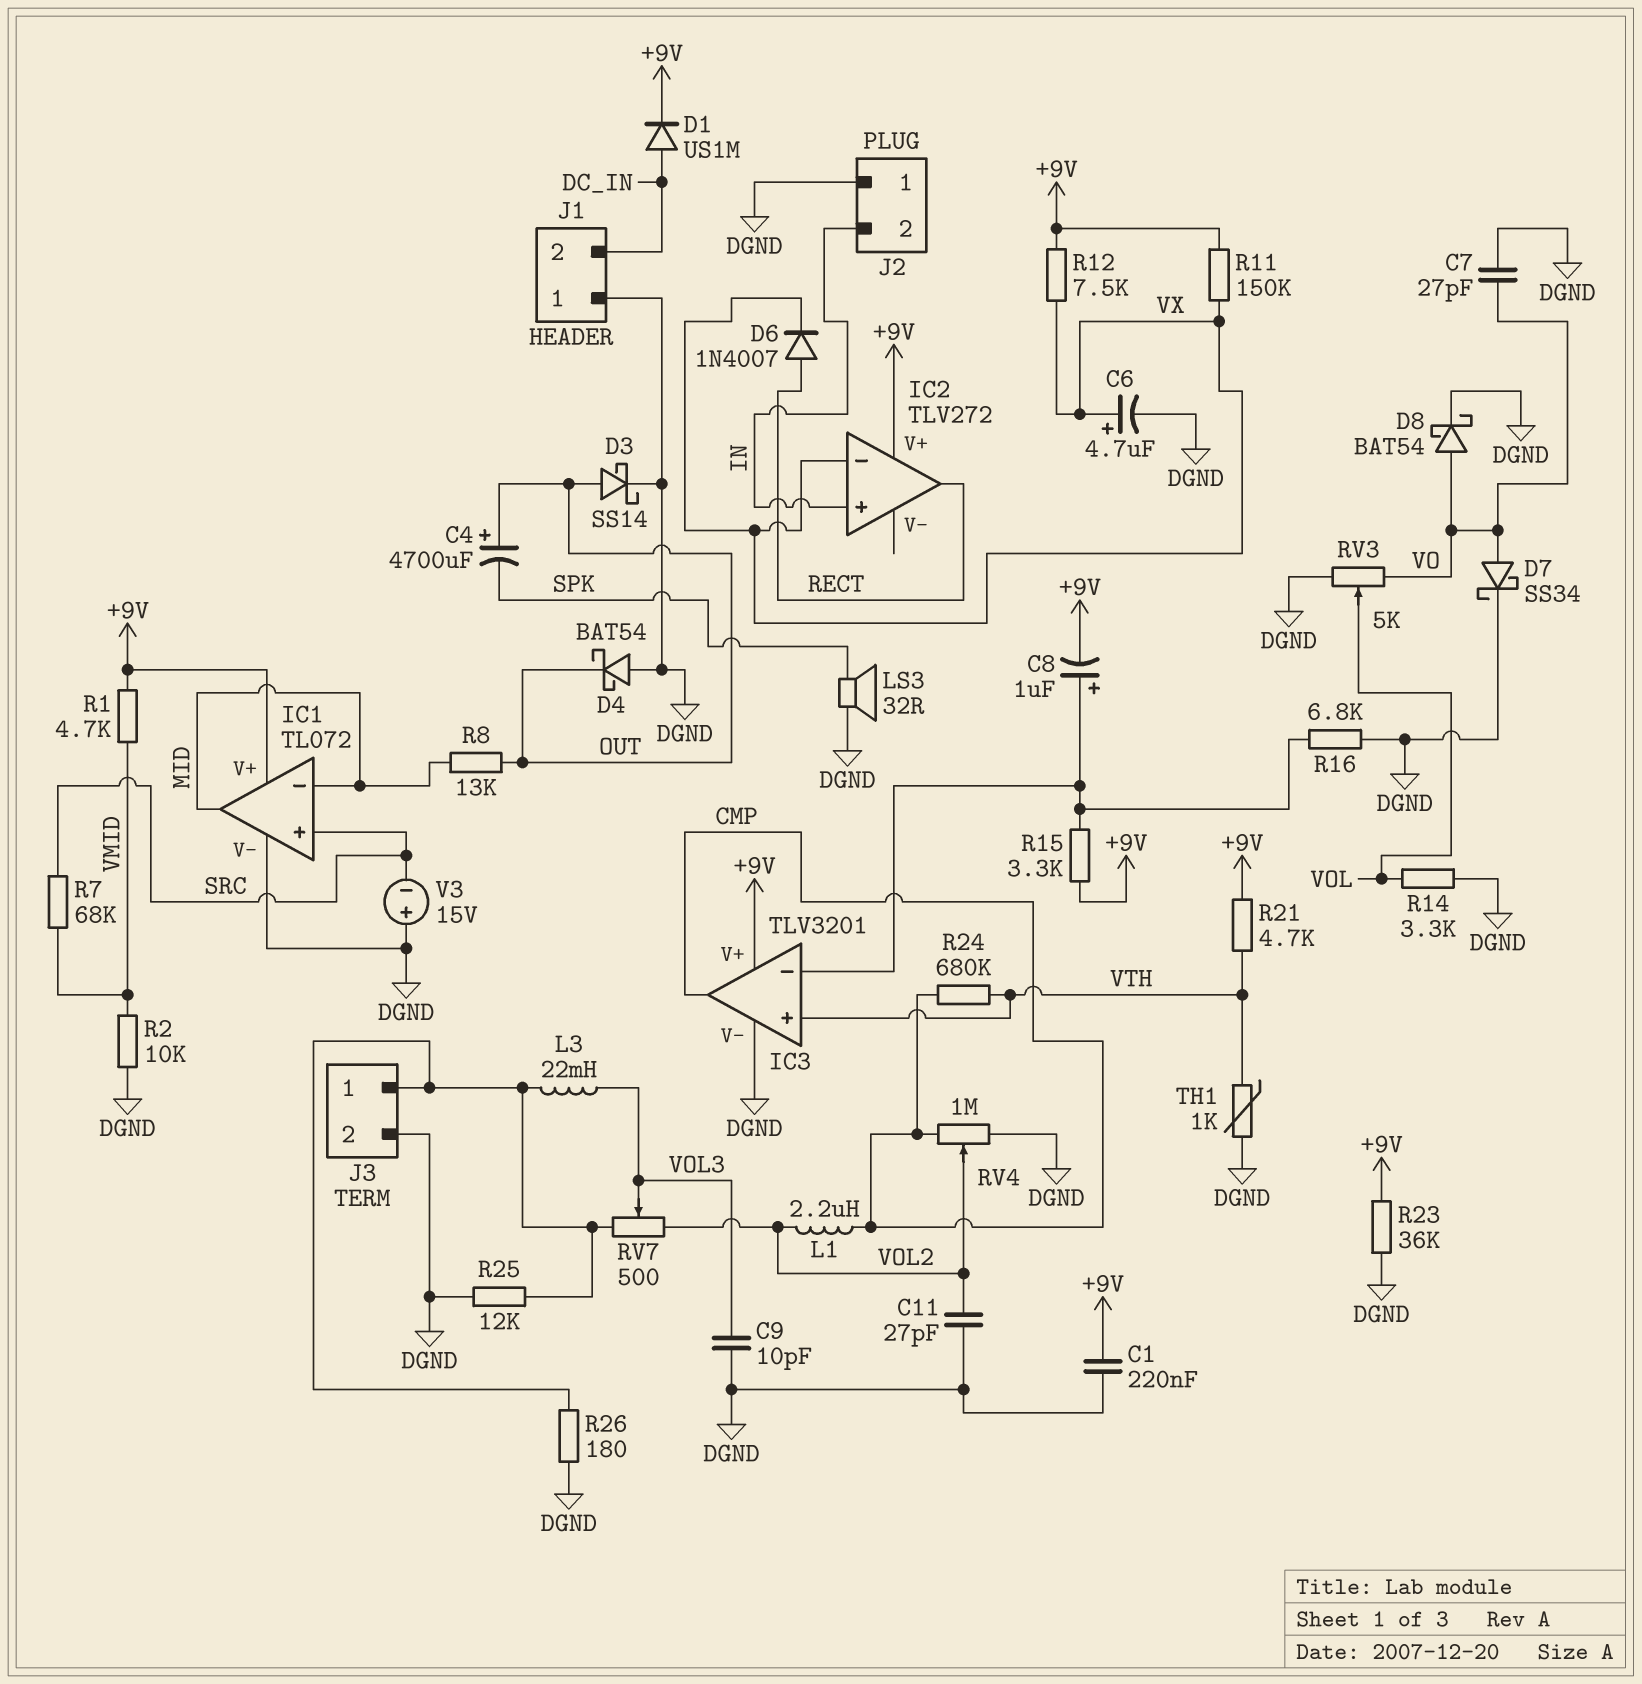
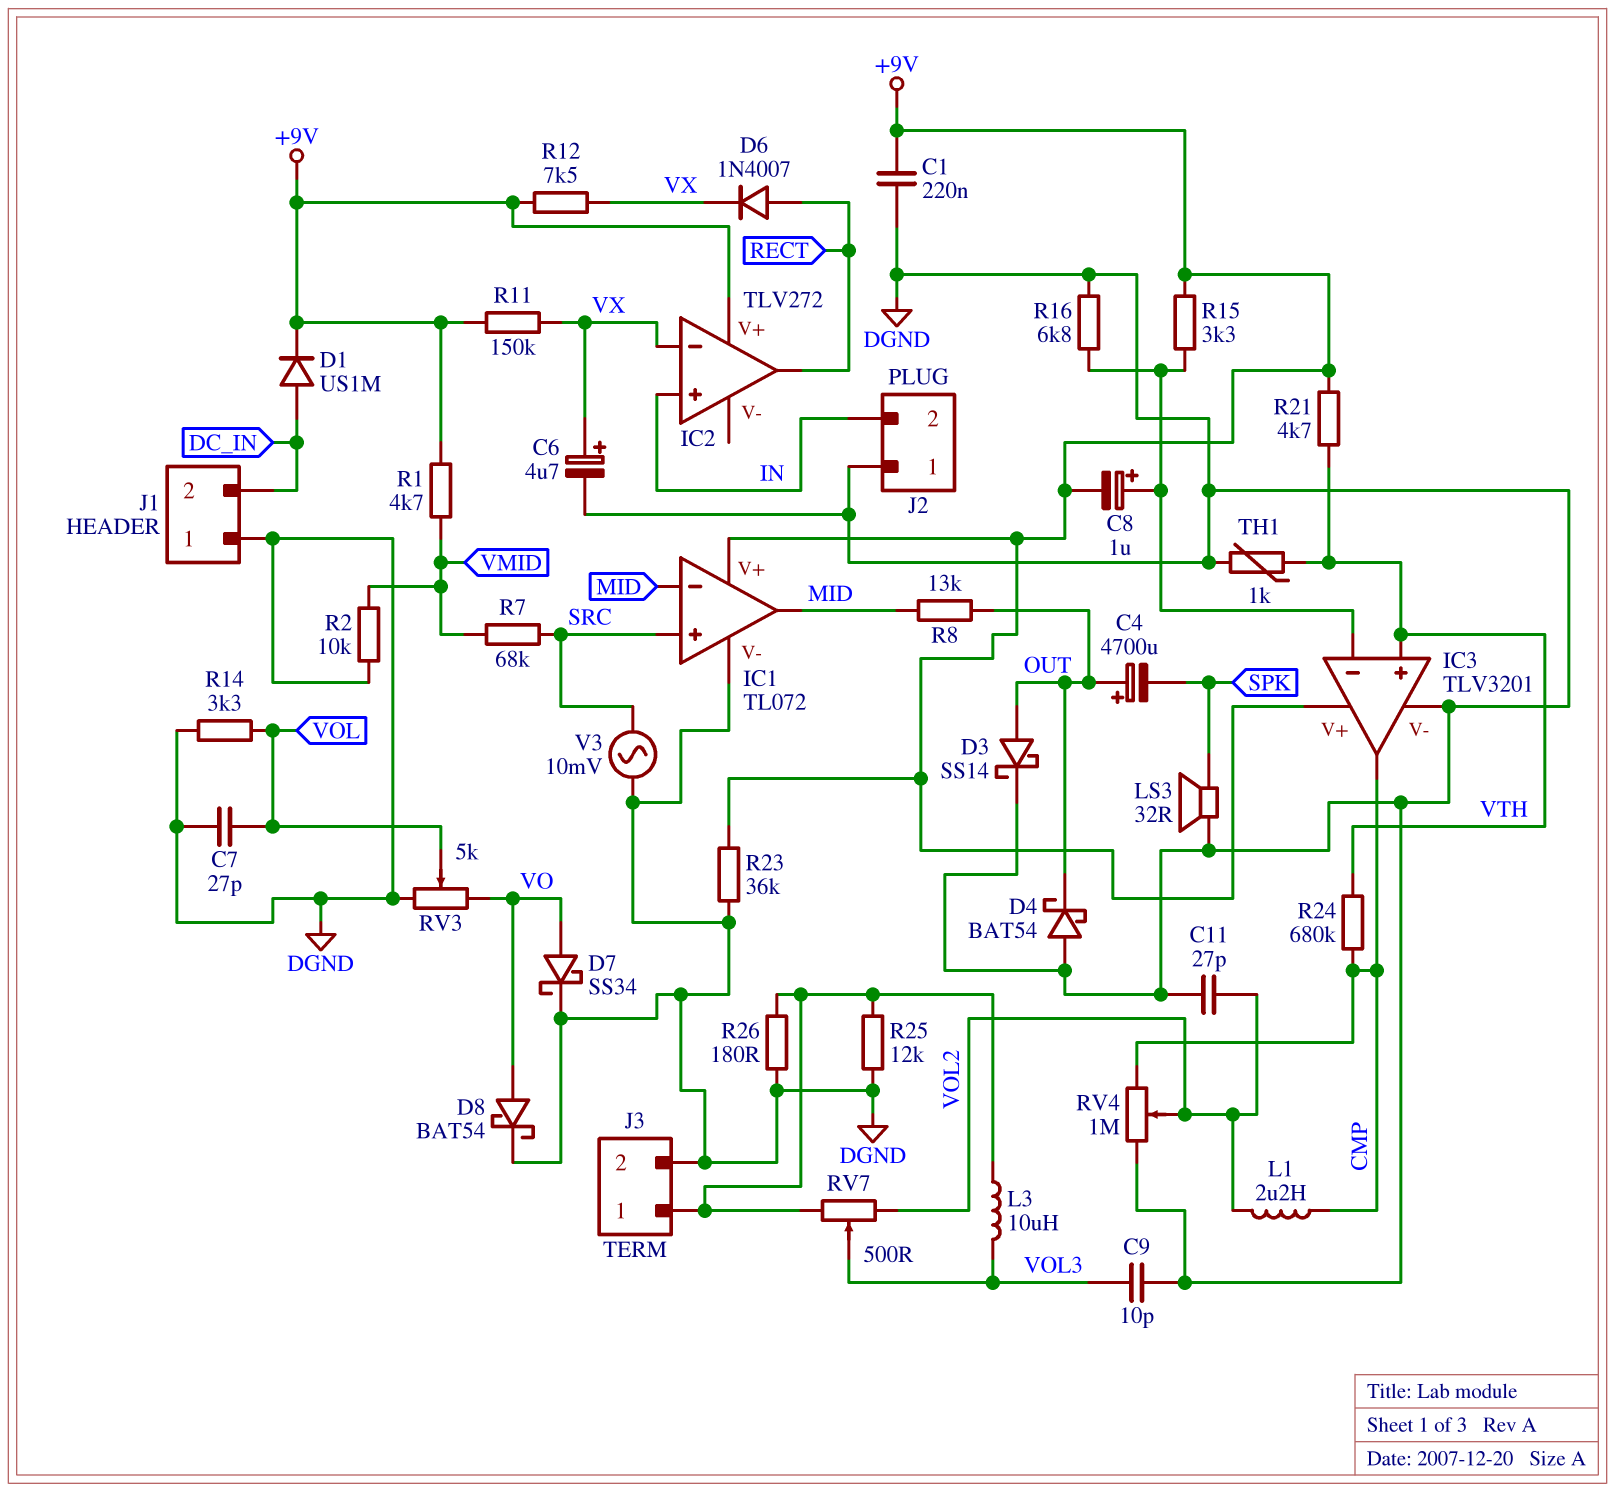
C7: 27pF (DGND, VO) -> 27pF (DGND, VOL)
L3: 22mH (J3/1, VOL3) -> 10uH (J3/1, VOL3)
V3: 15V (plus DGND, minus SRC) -> AC 10mV (DGND, SRC)

